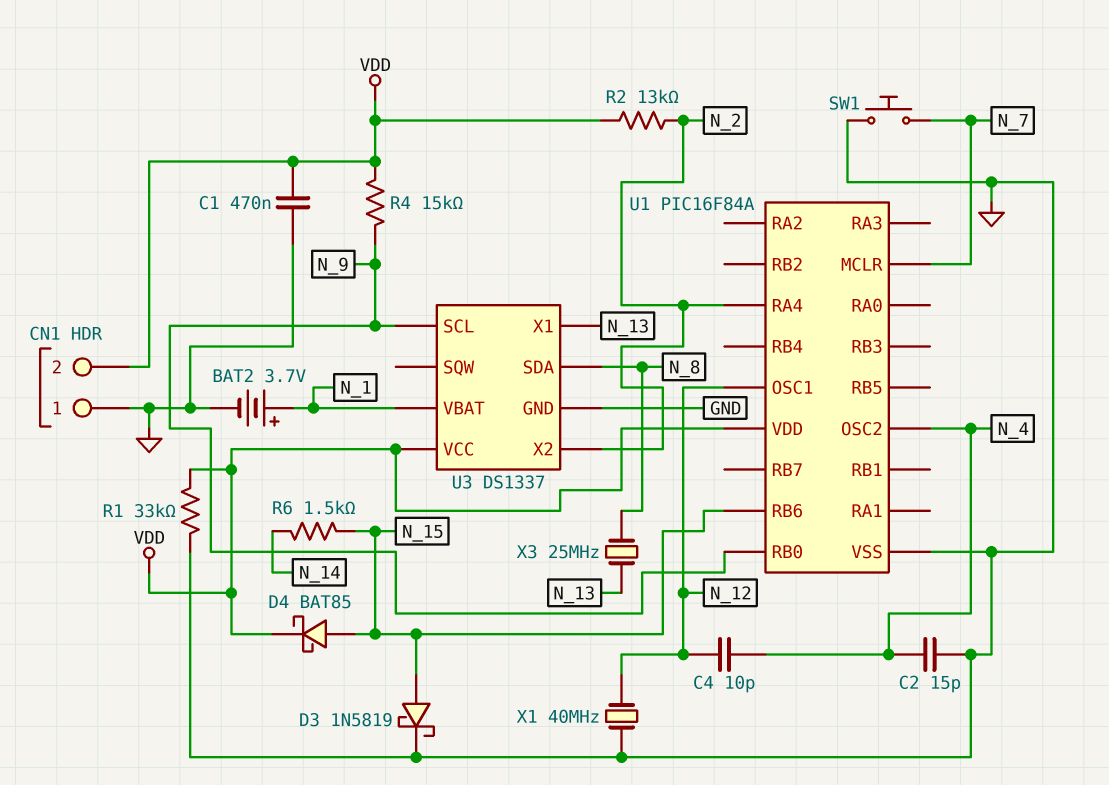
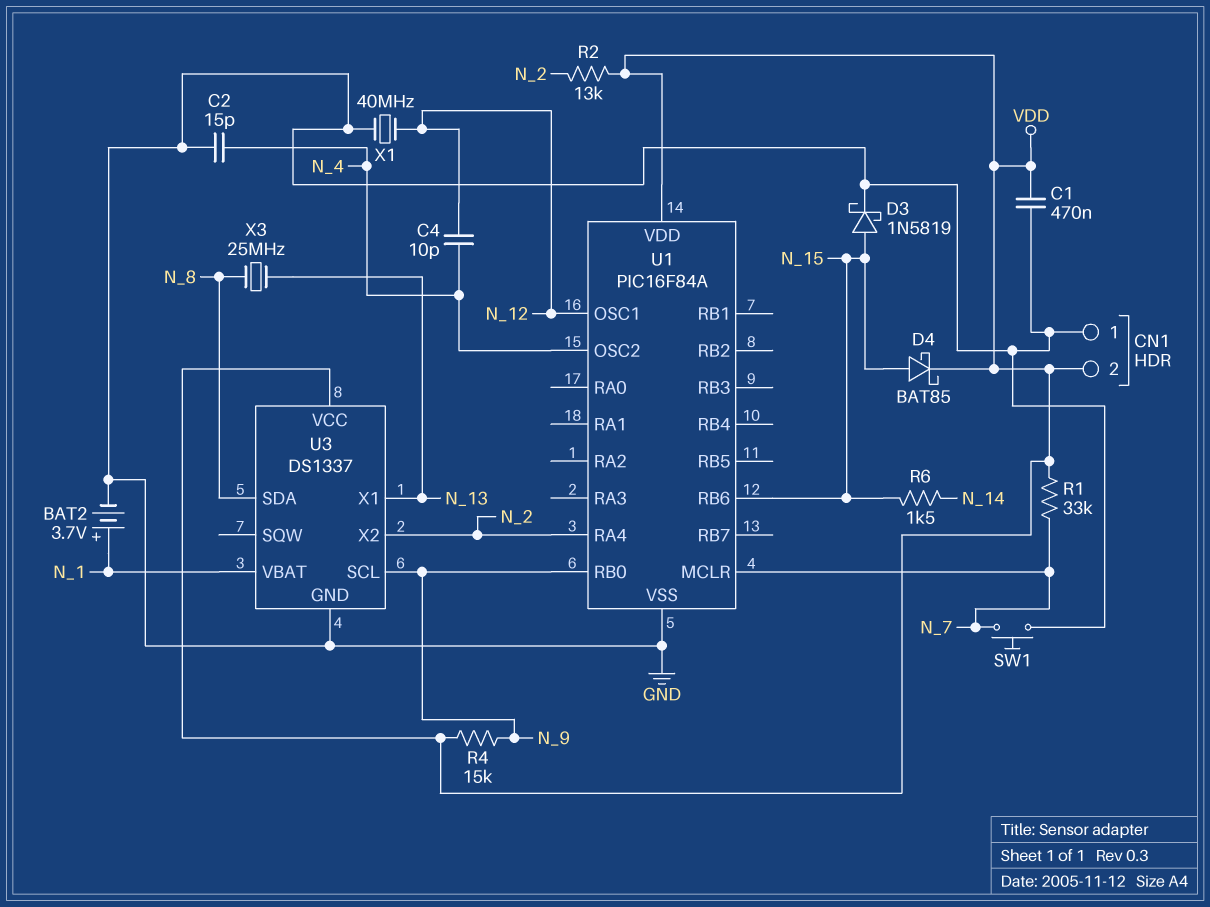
R1: 33k (GND, VDD) -> 33k (N_7, VDD)

